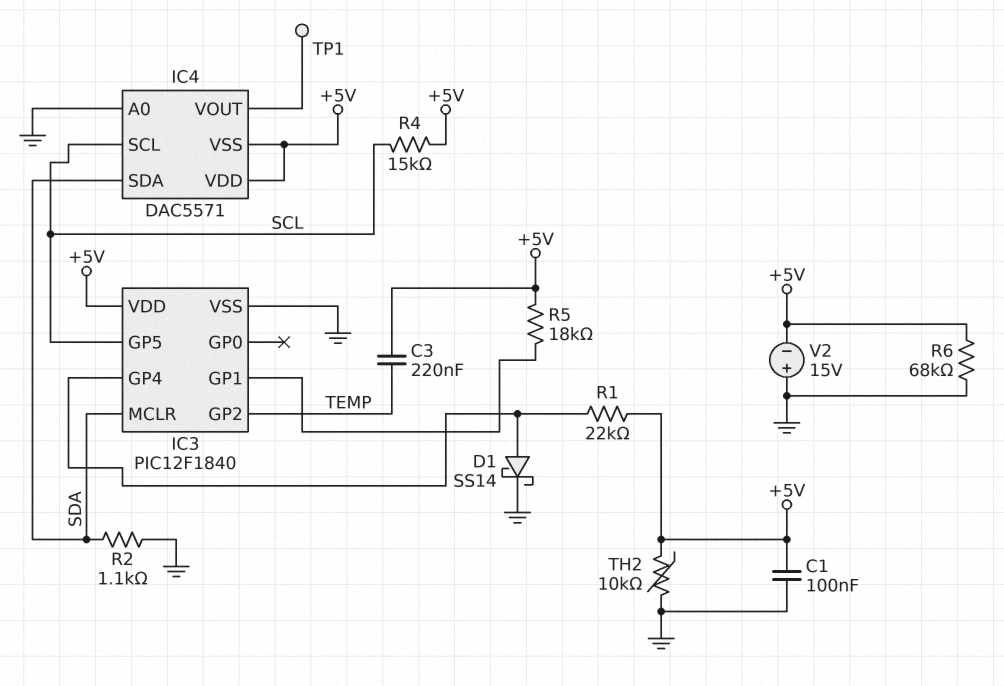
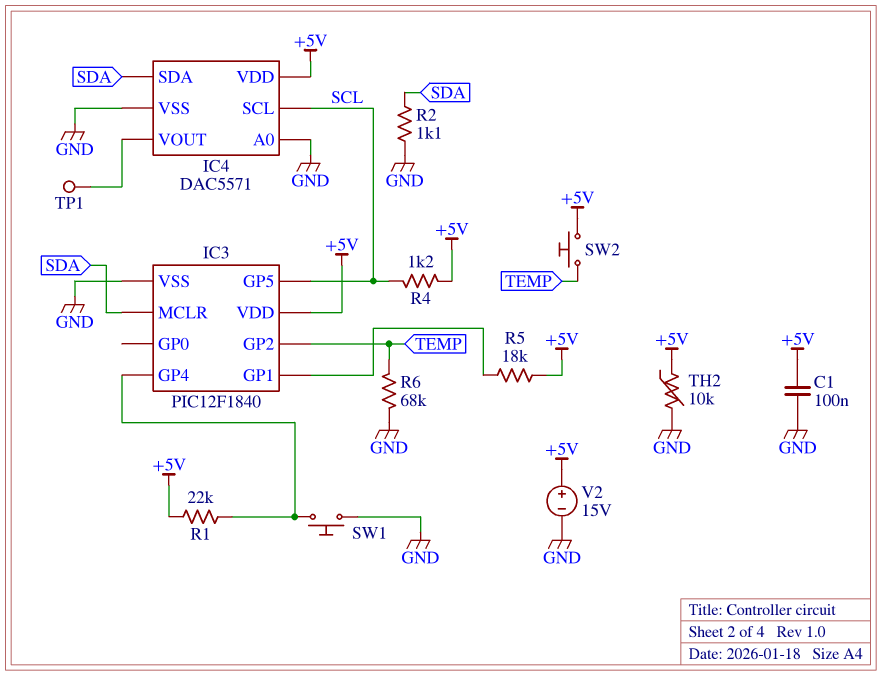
C3: 220nF (+5V, TEMP) -> none
D1: schottky SS14 (A IC3/GP4, K GND) -> none
IC4 pin VSS: +5V -> GND
R4: 15k (+5V, SCL) -> 1.2k (+5V, SCL)
R6: 68k (+5V, GND) -> 68k (GND, TEMP)
SW1: none -> button (GND, IC3/GP4)
SW2: none -> button (+5V, TEMP)
V2: 15V (plus GND, minus +5V) -> 15V (plus +5V, minus GND)

